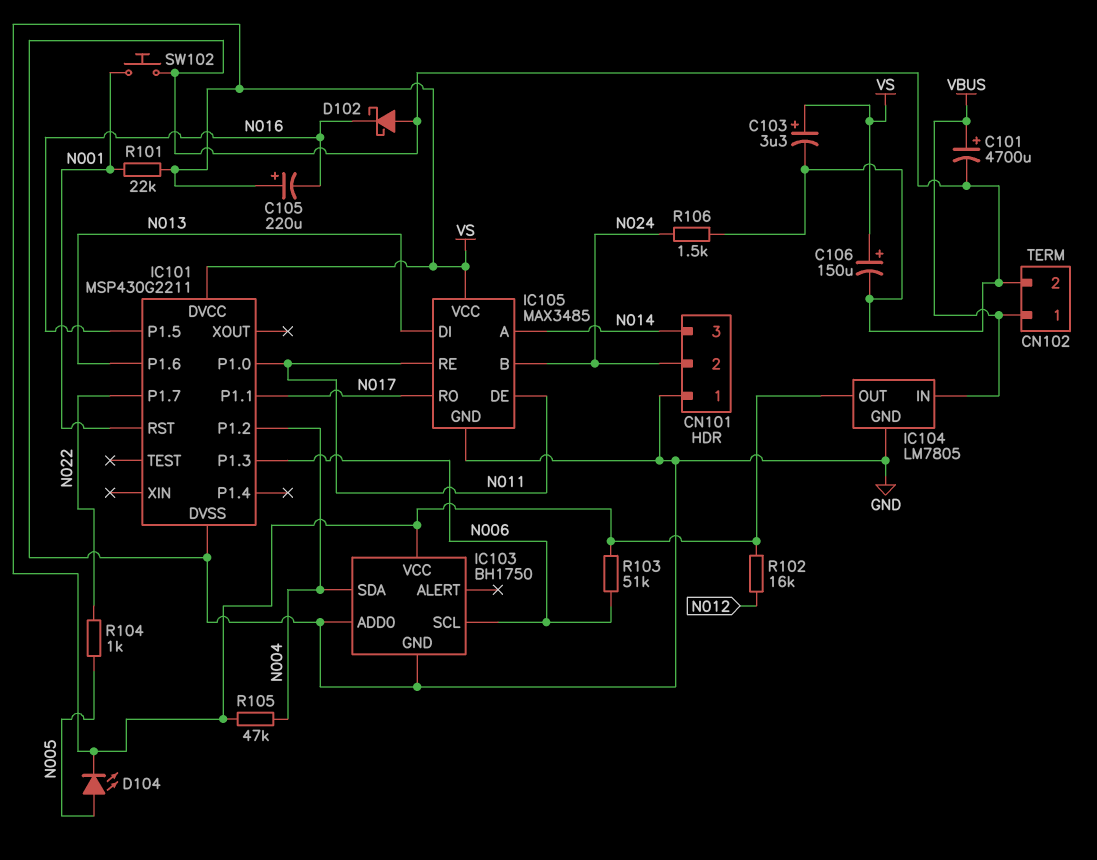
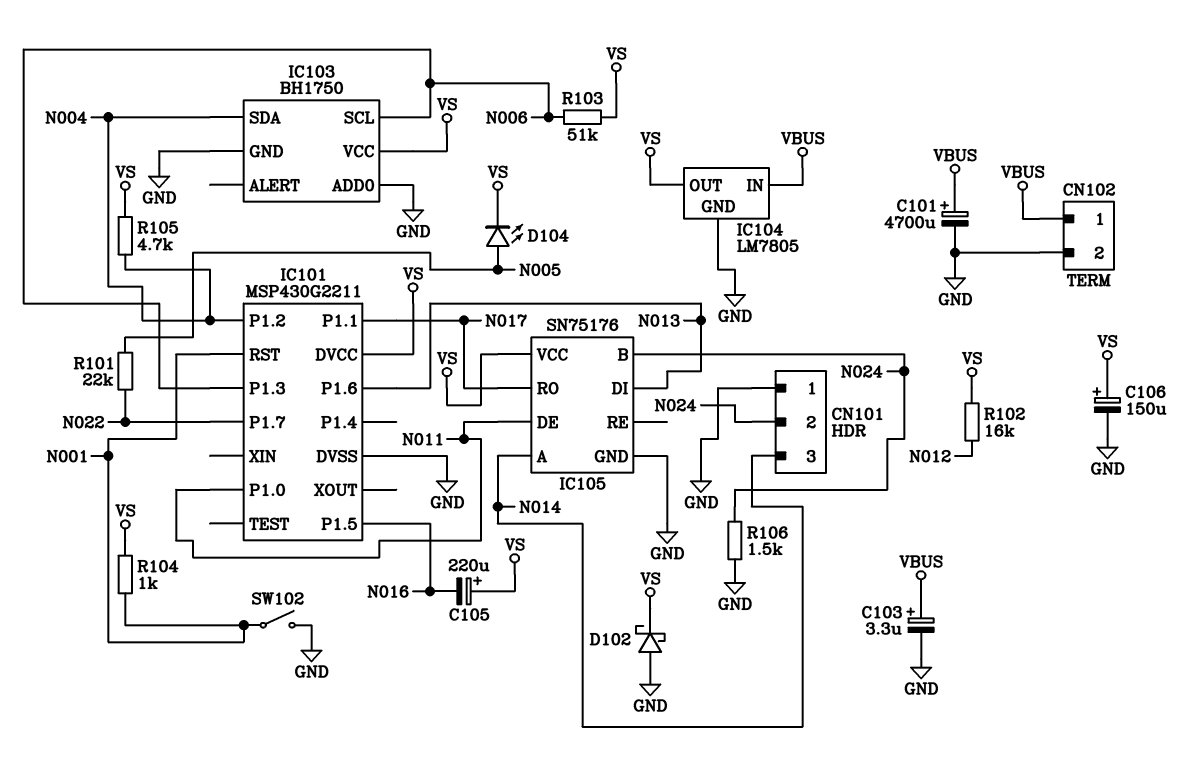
C103: 3.3uF (plus VS, minus GND) -> 3.3uF (plus VBUS, minus GND)
D102: schottky (A GND, K N016) -> schottky (A GND, K VS)
IC105: MAX3485 -> SN75176
IC105 pin RE: N011 -> none
R101: 22k (N001, VS) -> 22k (N005, N022)
R104: 1k (N005, N022) -> 1k (N001, VS)
R105: 47k (N004, VS) -> 4.7k (N004, VS)
SW102: button (GND, N001) -> switch (GND, N001)

